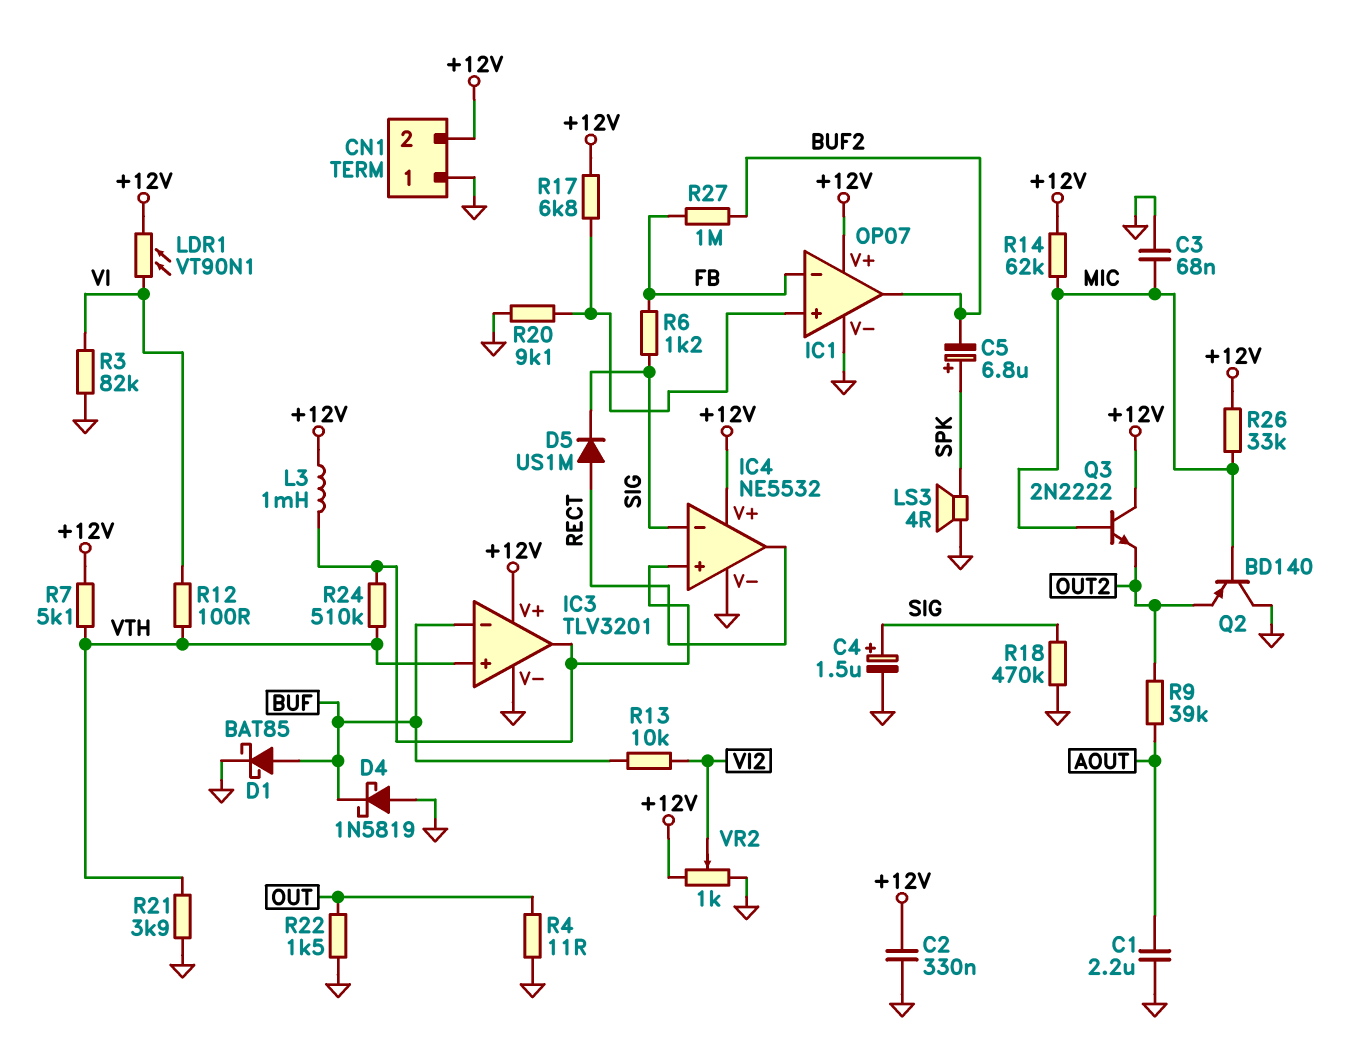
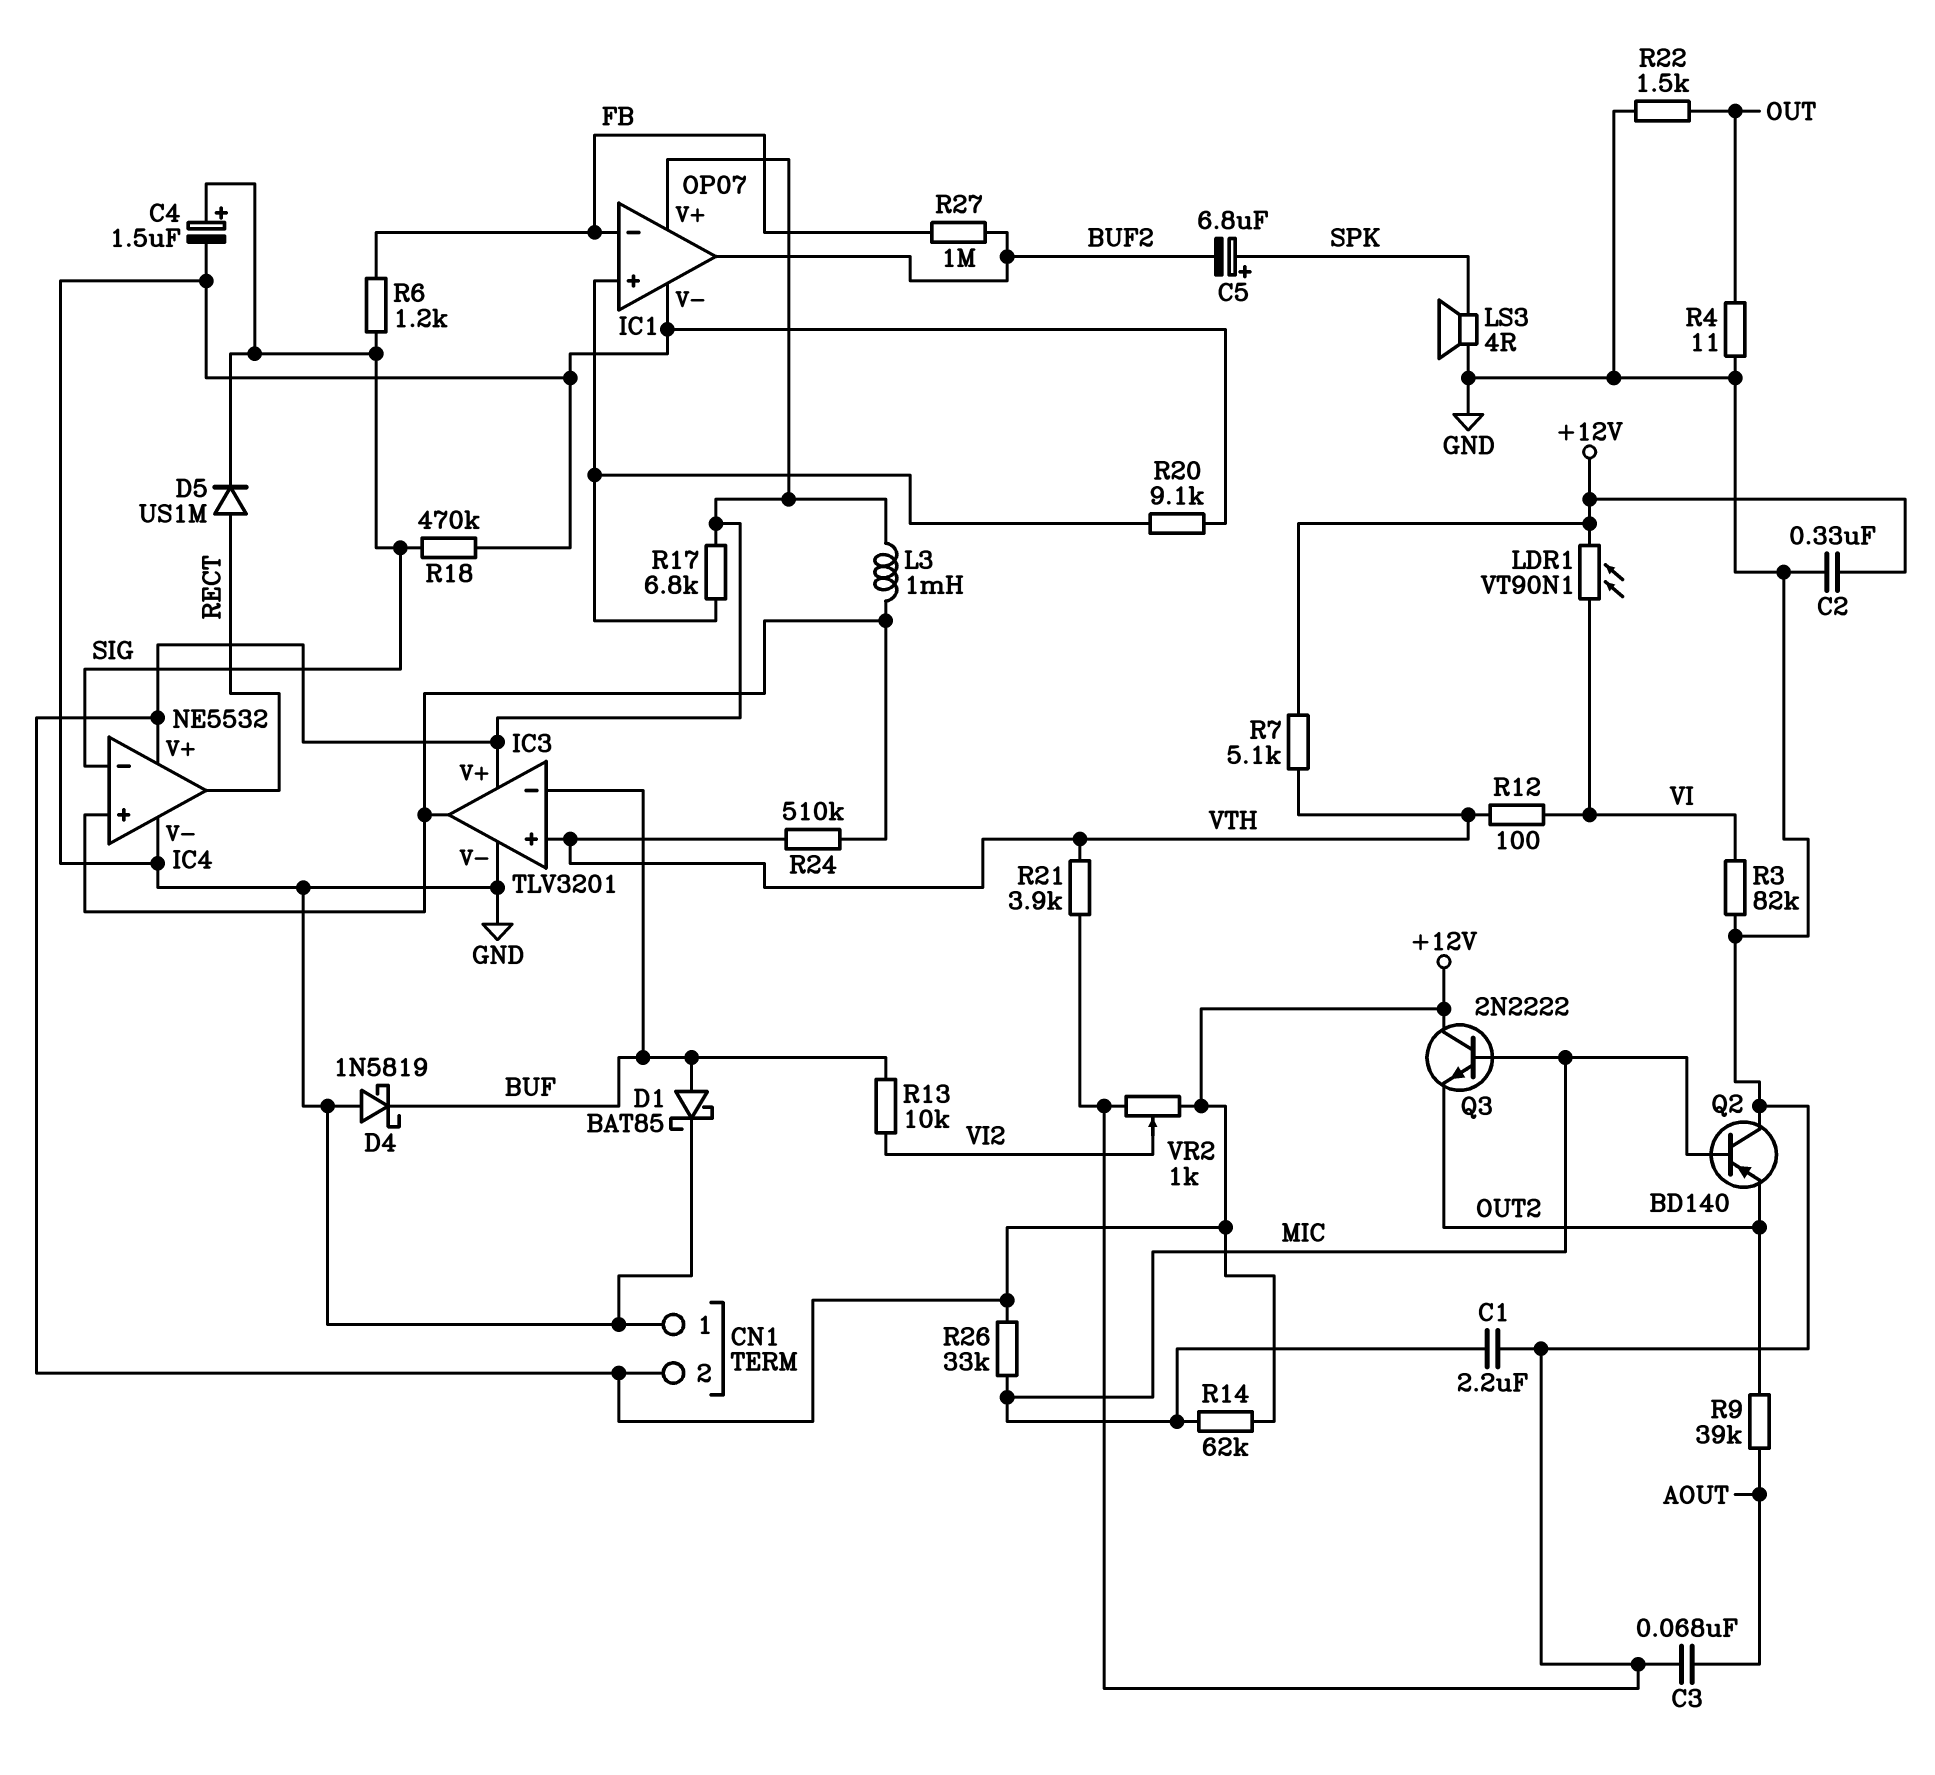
C1: 2.2uF (AOUT, GND) -> 2.2uF (GND, MIC)
C3: 68nF (GND, MIC) -> 68nF (AOUT, GND)

